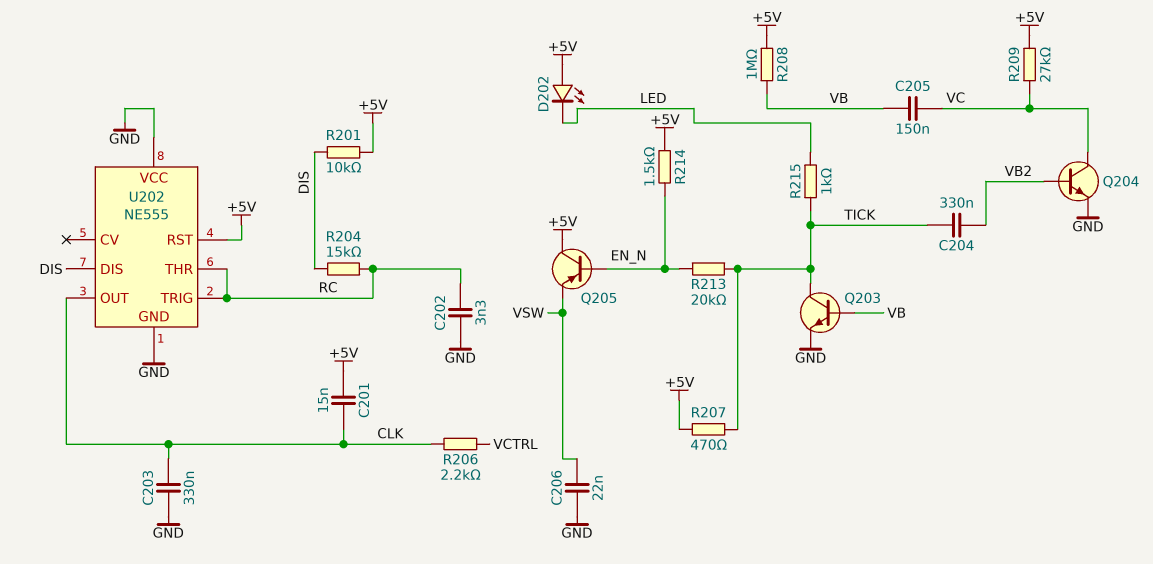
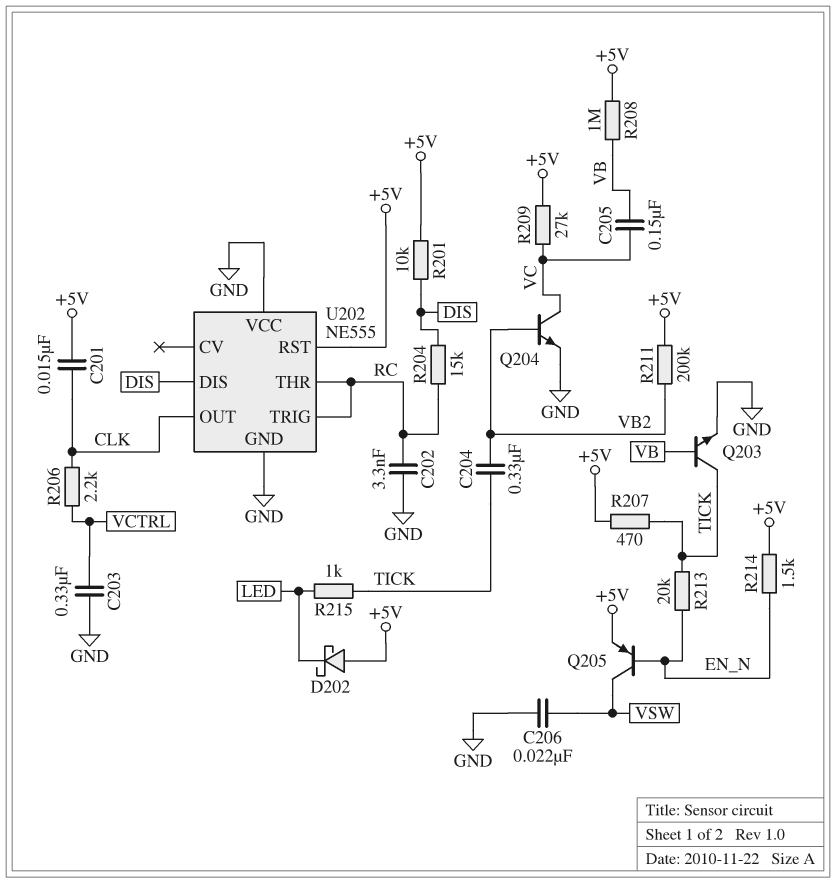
C203: 330nF (CLK, GND) -> 330nF (GND, VCTRL)
D202: LED (A +5V, K LED) -> schottky (A +5V, K LED)
Q205: PNP (B EN_N, C +5V, E VSW) -> PNP (B EN_N, C VSW, E +5V)
R211: none -> 200k (+5V, VB2)

